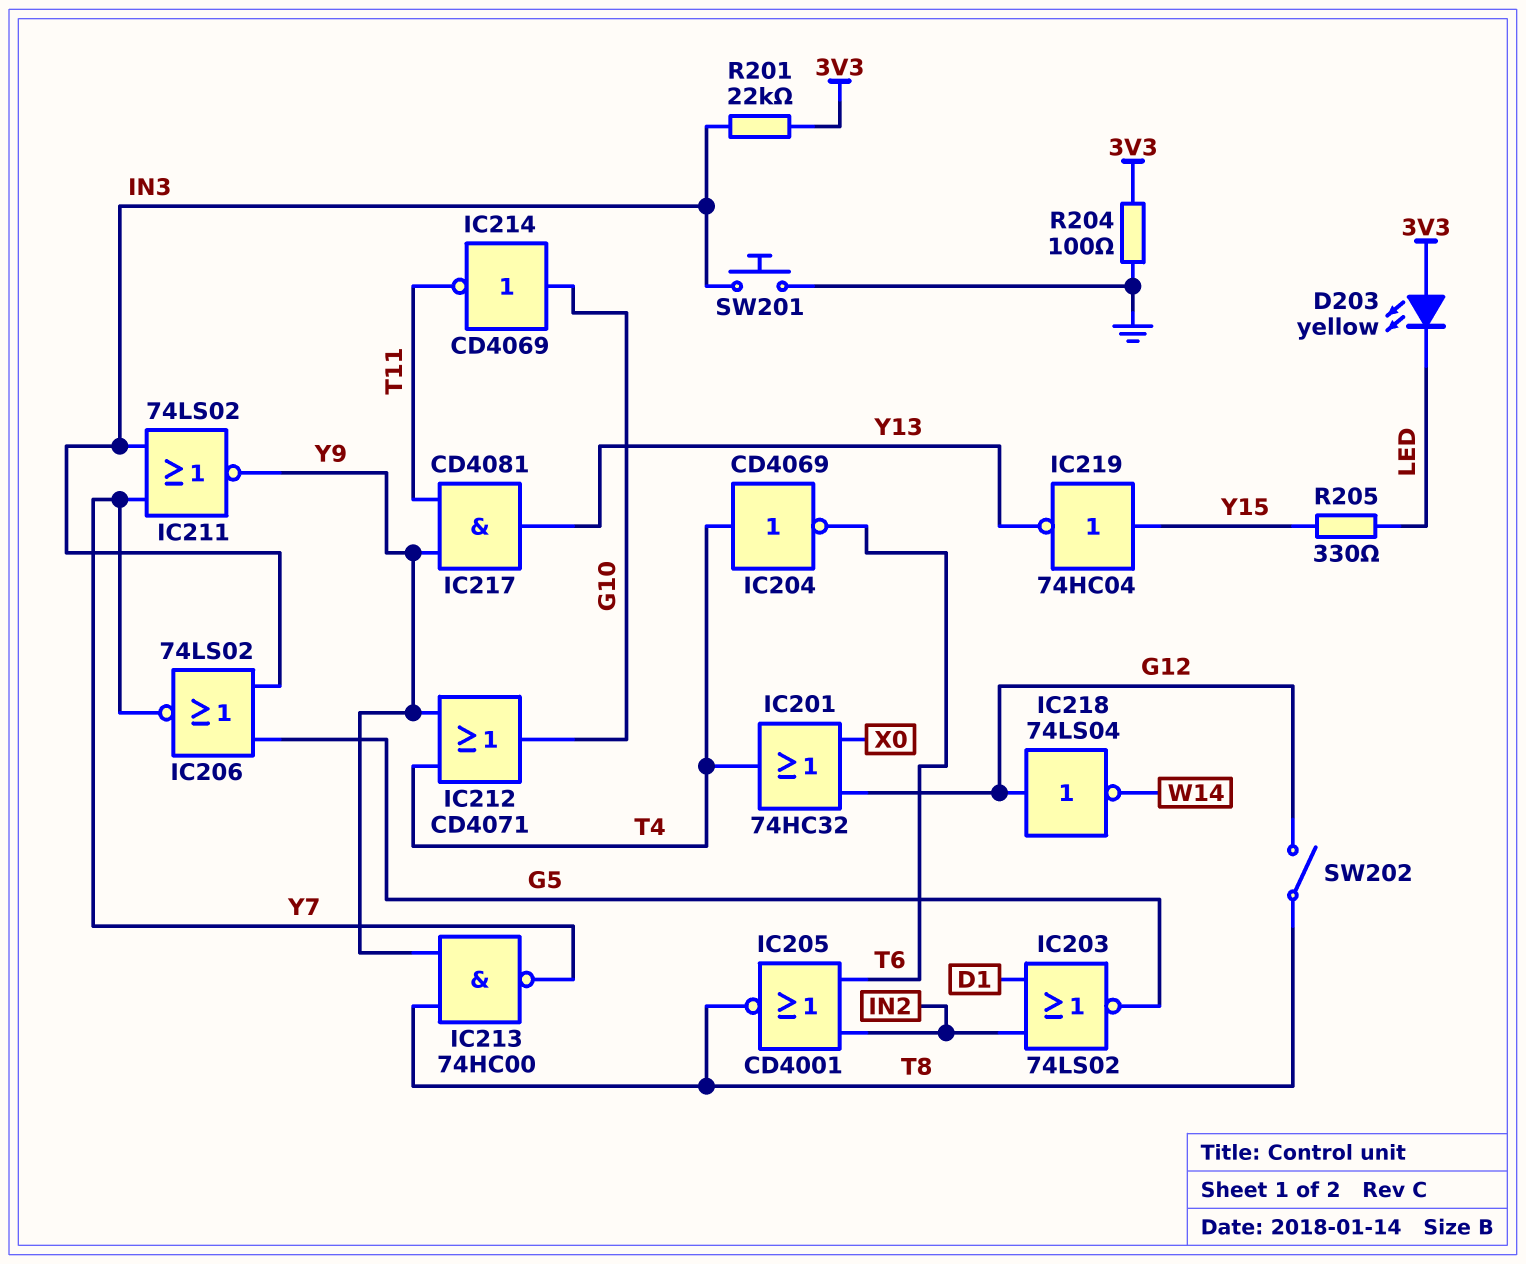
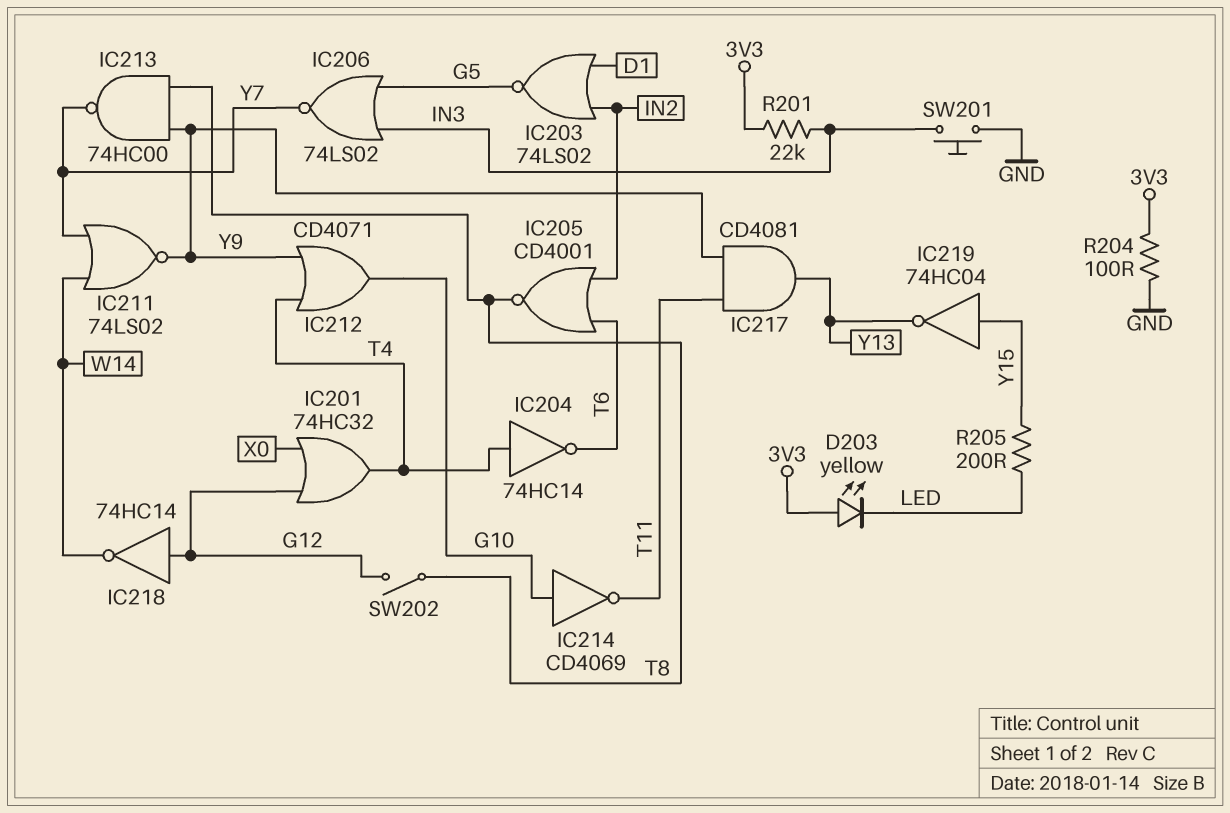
IC204: NOT CD4069 (in T4, out T6) -> NOT 74HC14 (in T4, out T6)
IC211: NOR 74LS02 (in IN3, in Y7, out Y9) -> NOR 74LS02 (in W14, in Y7, out Y9)
IC218: NOT 74LS04 (in G12, out W14) -> NOT 74HC14 (in G12, out W14)
R205: 330 (LED, Y15) -> 200 (LED, Y15)

